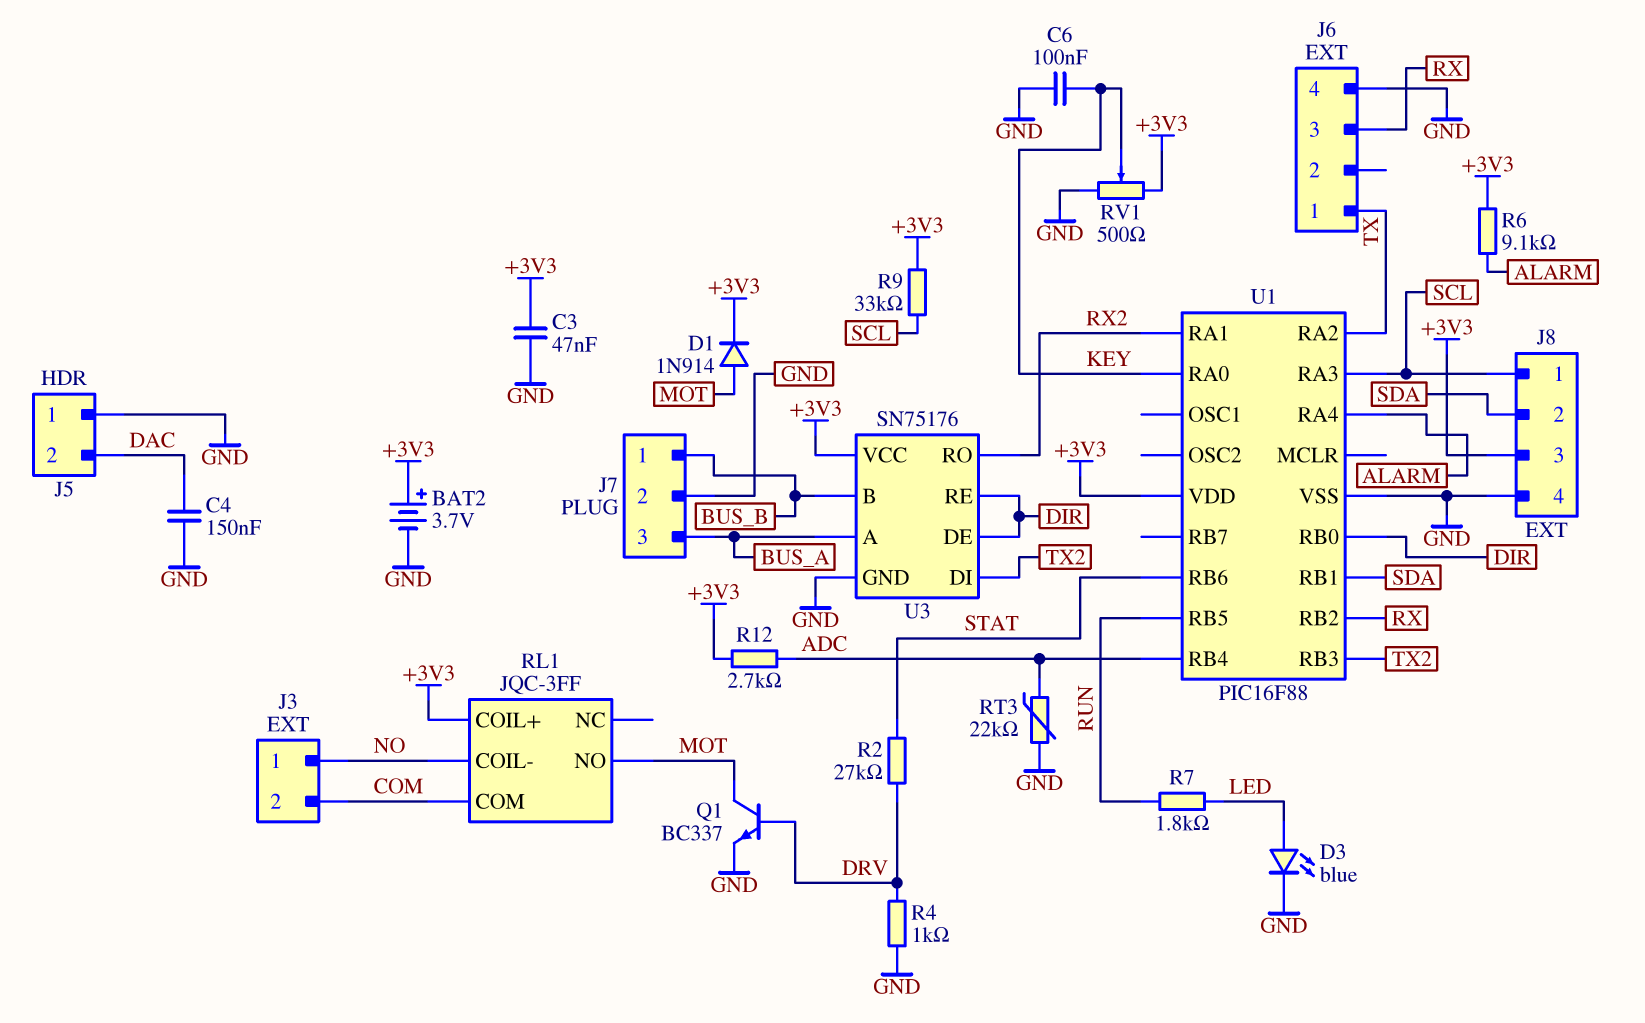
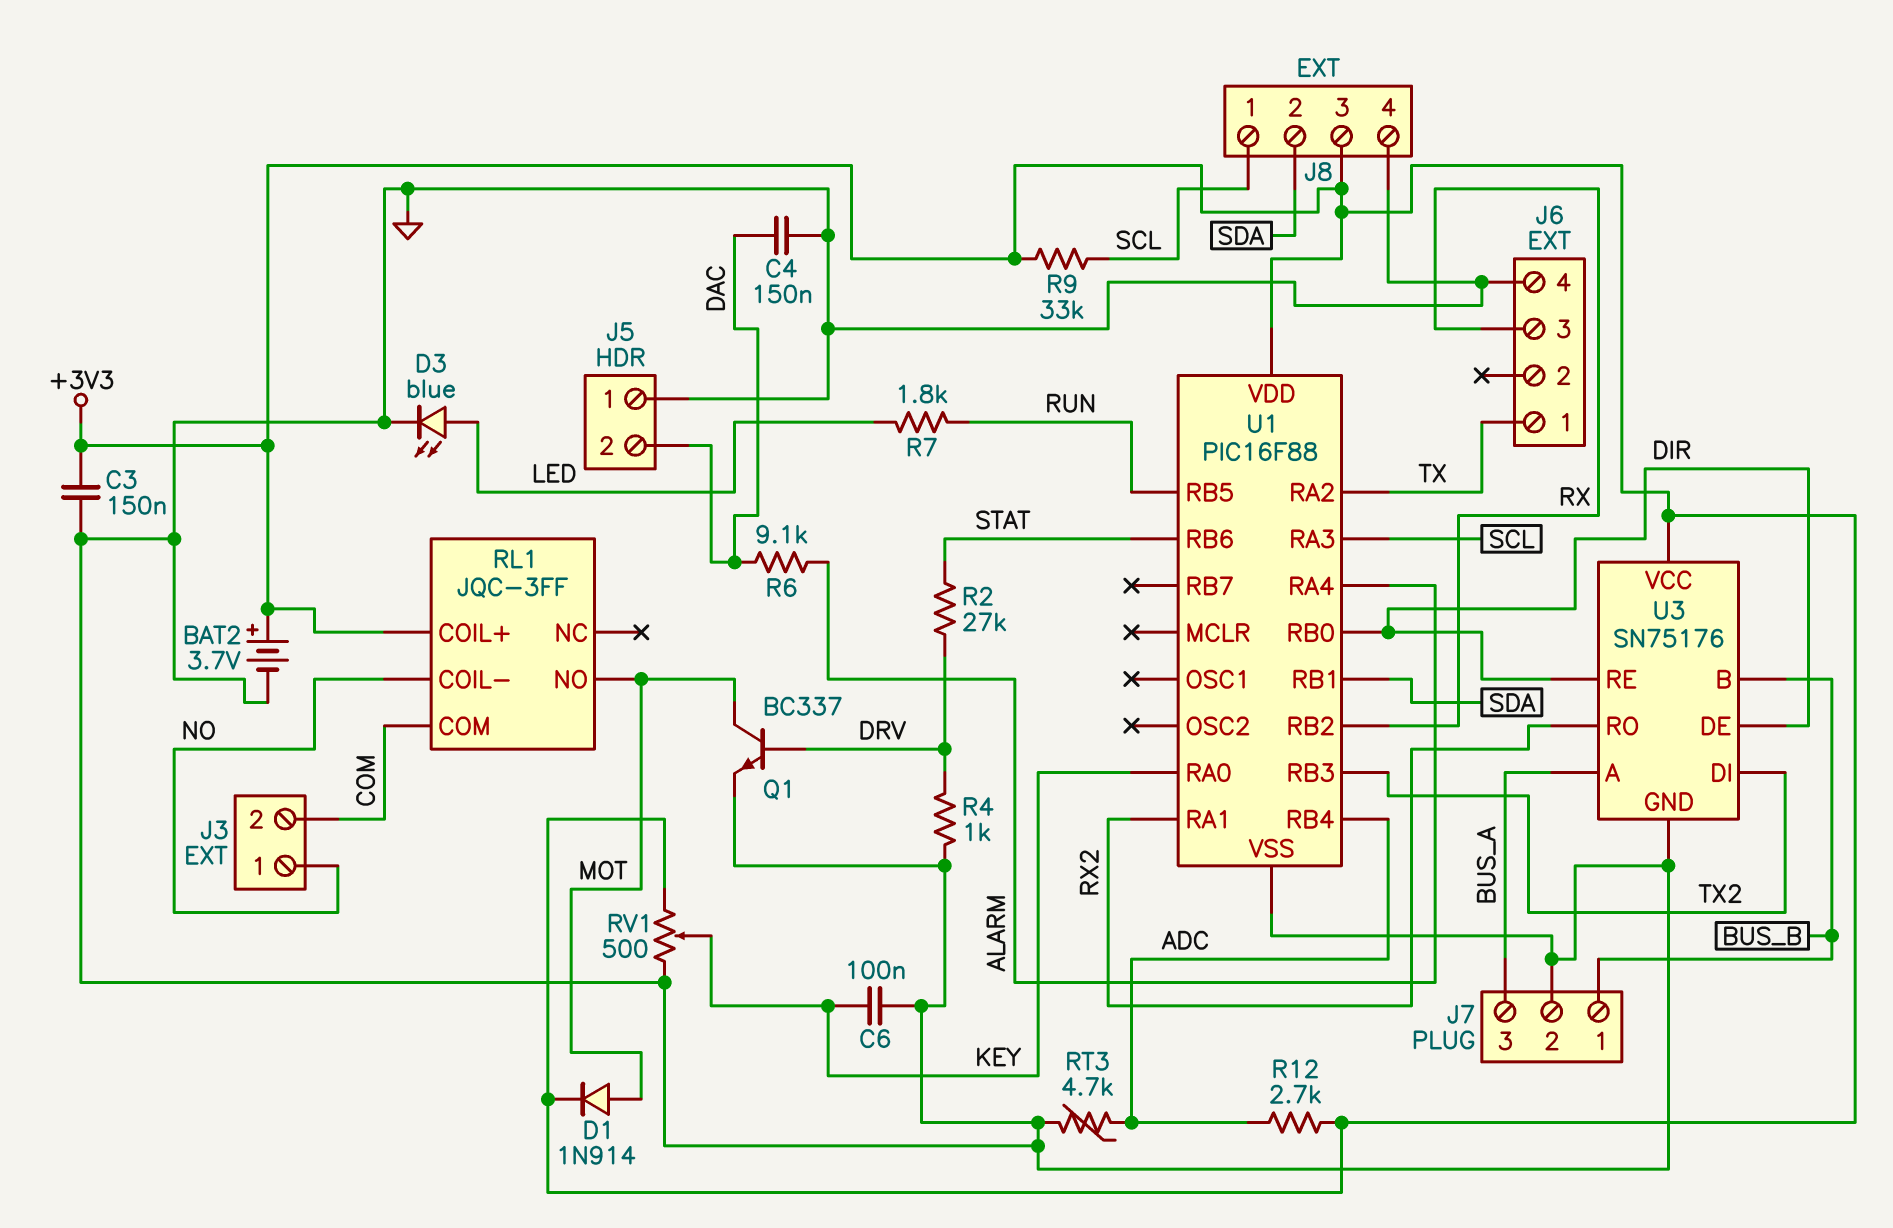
C3: 47nF (+3V3, GND) -> 150nF (+3V3, GND)
R6: 9.1k (+3V3, ALARM) -> 9.1k (ALARM, DAC)
RT3: 22k (ADC, GND) -> 4.7k (ADC, GND)

